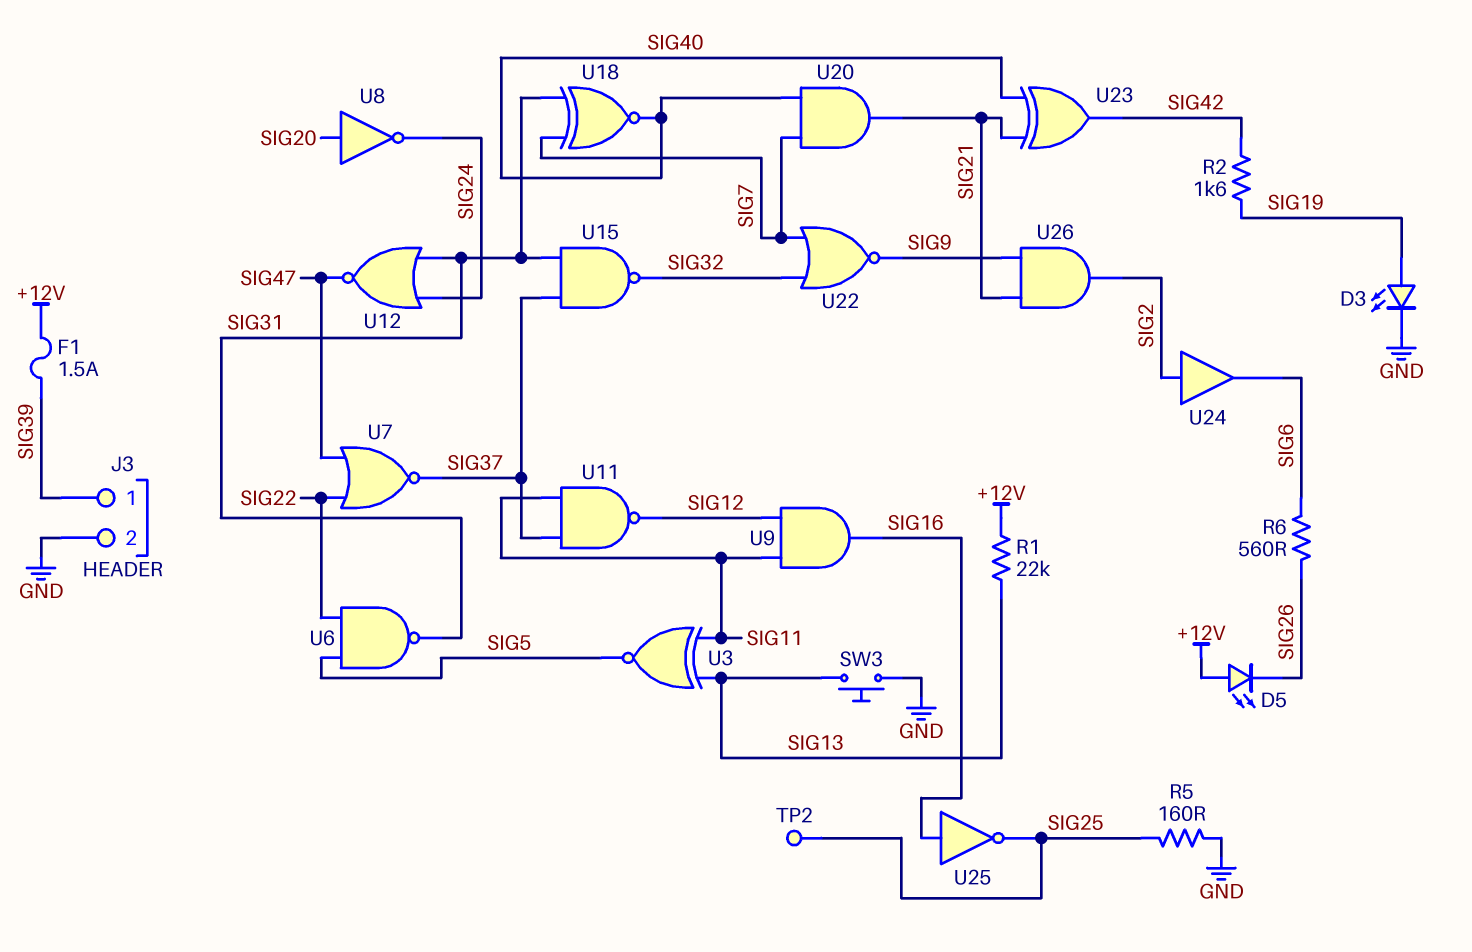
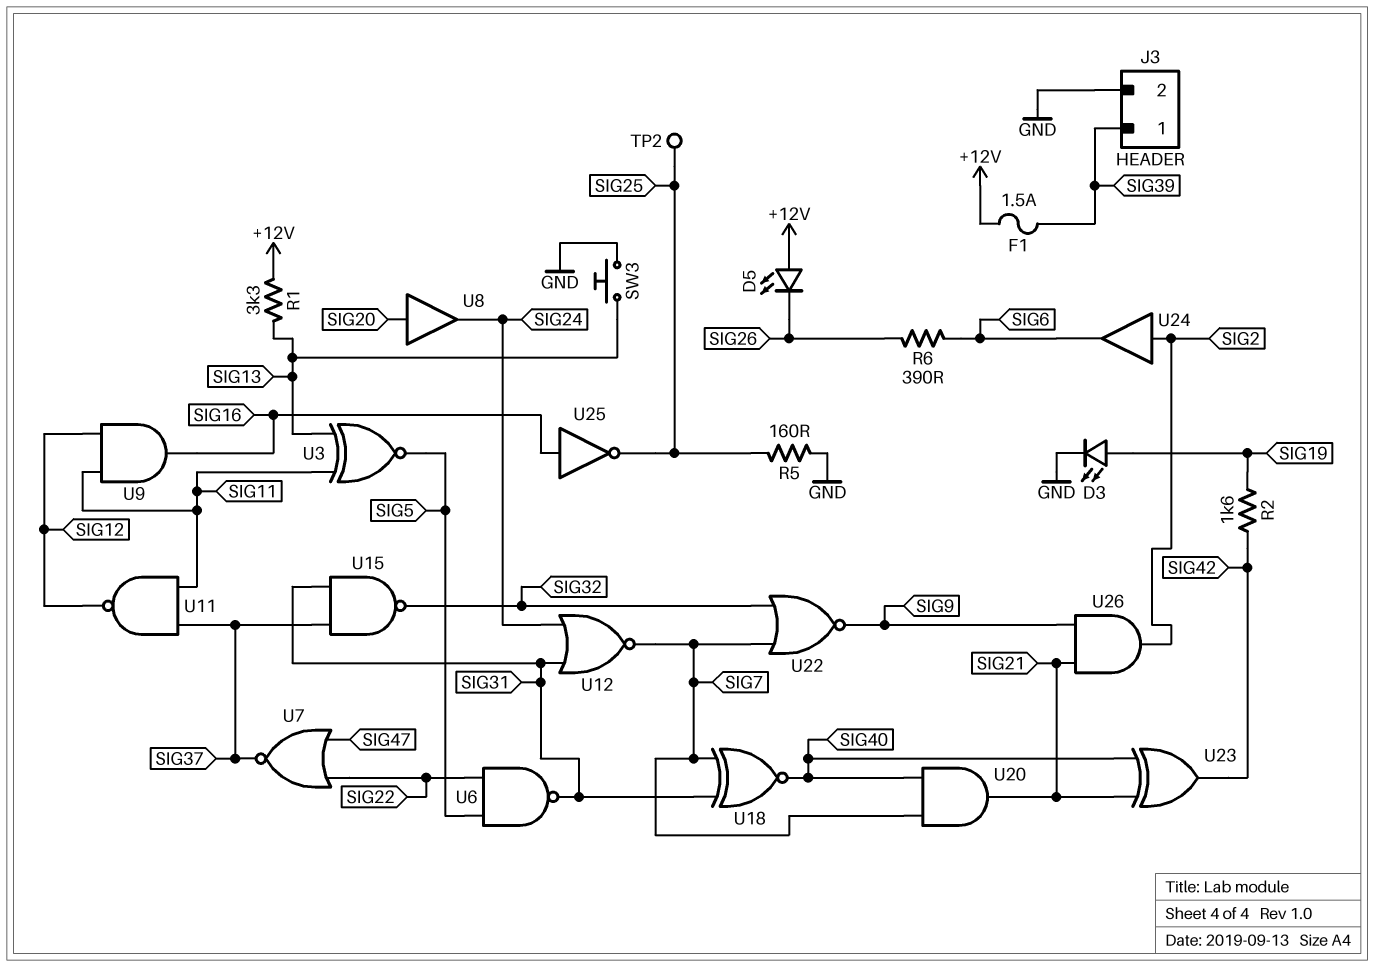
R1: 22k (+12V, SIG13) -> 3.3k (+12V, SIG13)
R6: 560 (SIG6, SIG26) -> 390 (SIG6, SIG26)
U8: NOT (in SIG20, out SIG24) -> buffer (in SIG20, out SIG24)
U12: NOR (in SIG24, in SIG31, out SIG47) -> NOR (in SIG24, in SIG31, out SIG7)

